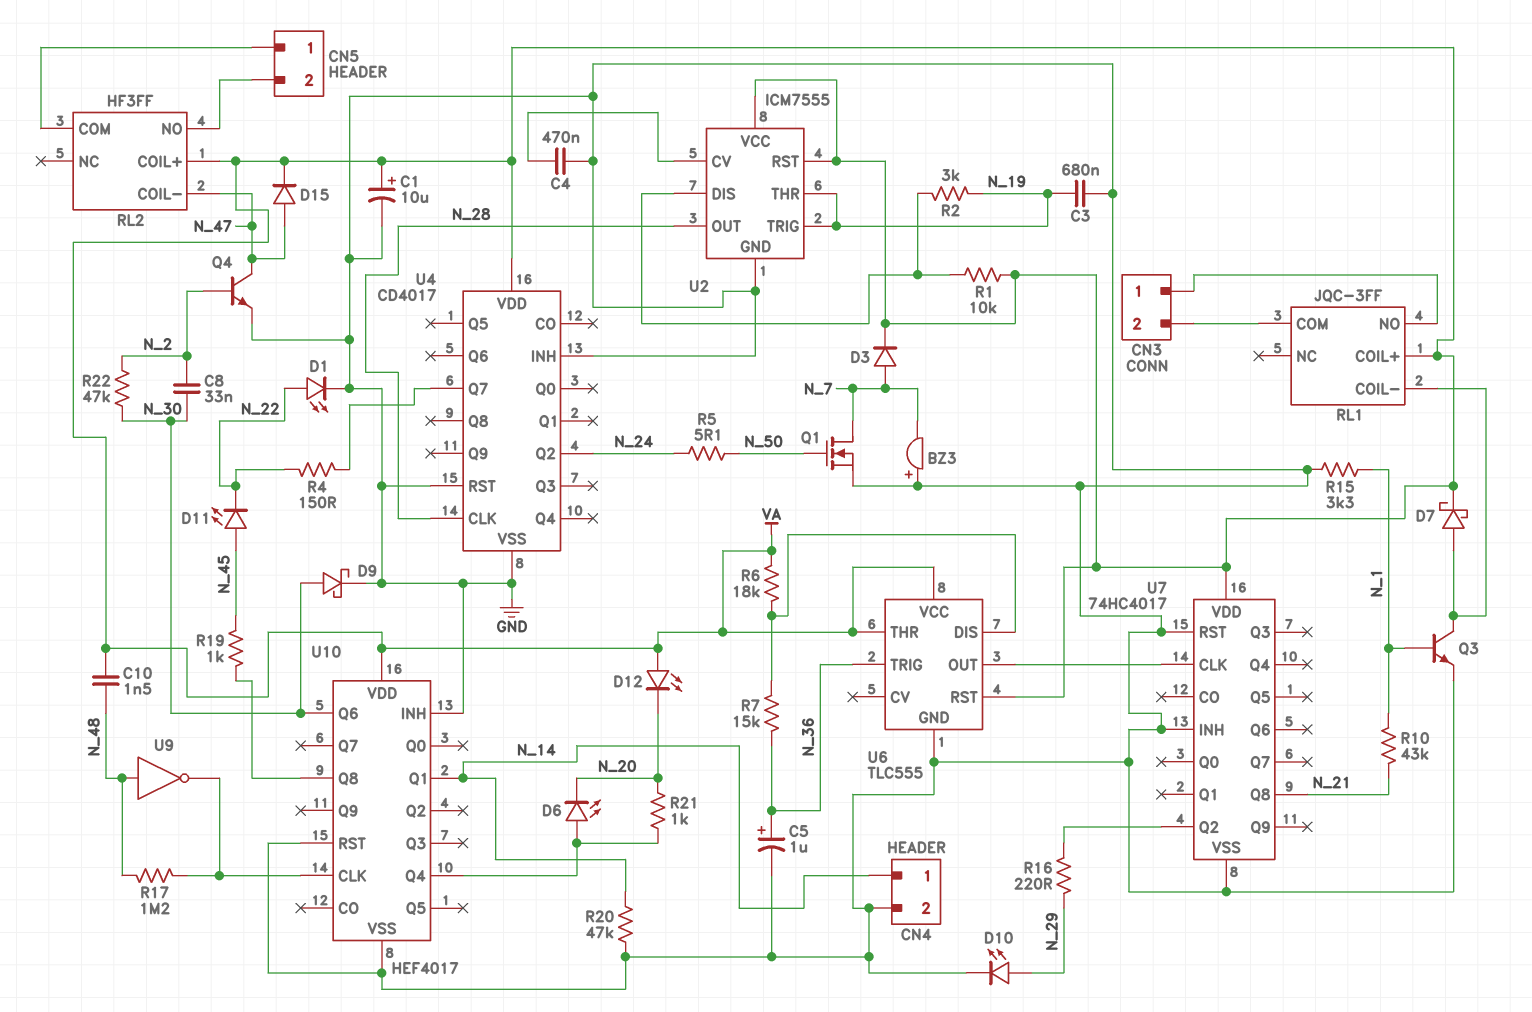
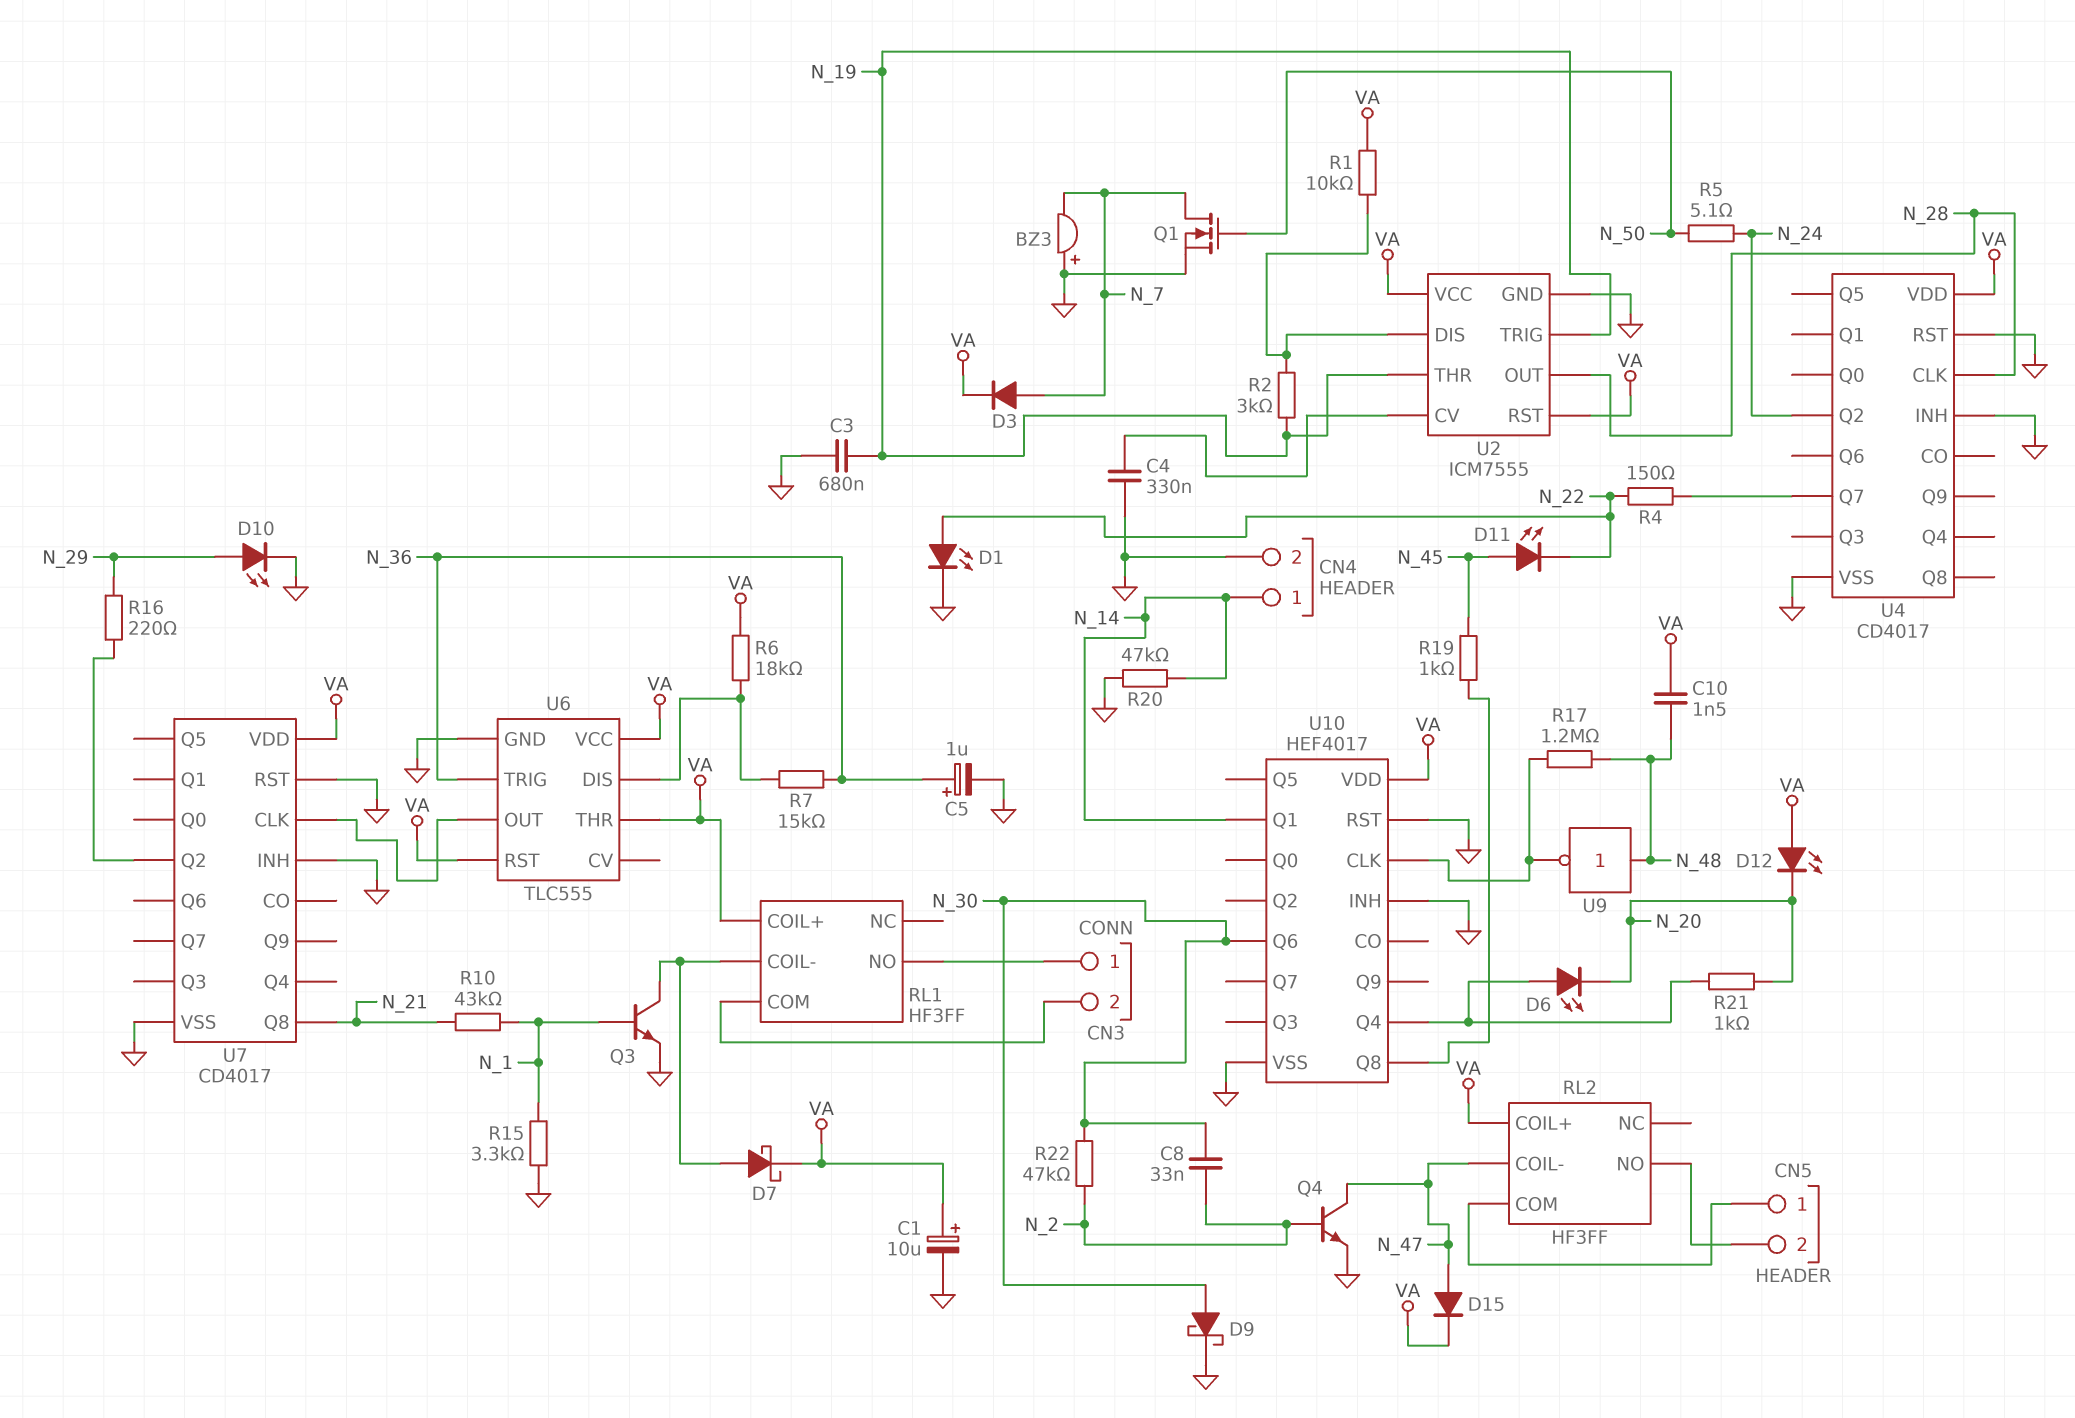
C4: 470nF (GND, U2/CV) -> 330nF (GND, U2/CV)
RL1: JQC-3FF -> HF3FF
U7: 74HC4017 -> CD4017

